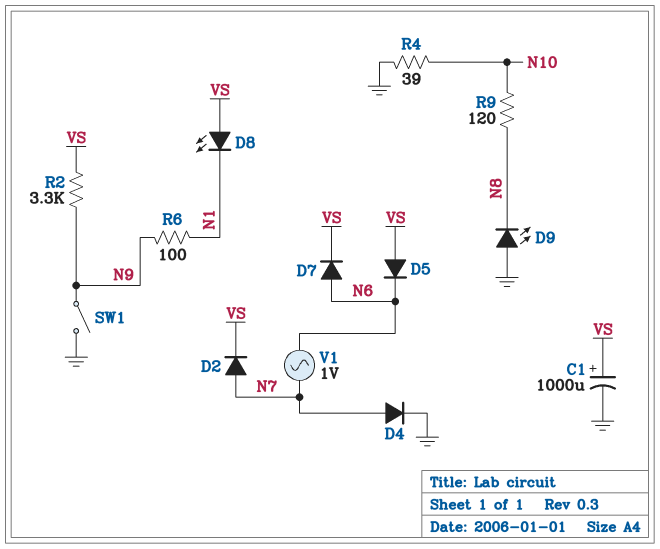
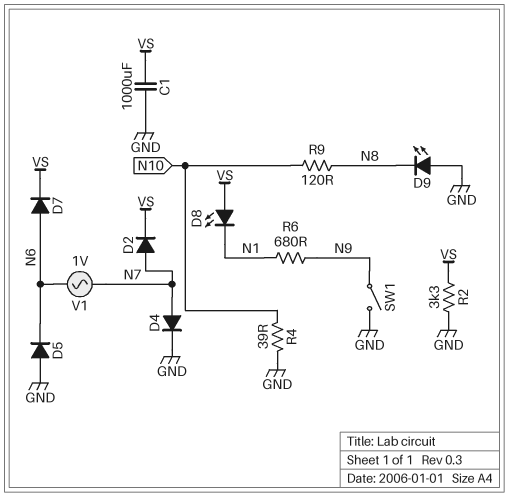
C1: 1000uF (plus VS, minus GND) -> 1000uF (GND, VS)
D5: diode (A VS, K N6) -> diode (A GND, K N6)
R2: 3.3k (N9, VS) -> 3.3k (GND, VS)
R6: 100 (N1, N9) -> 680 (N1, N9)

